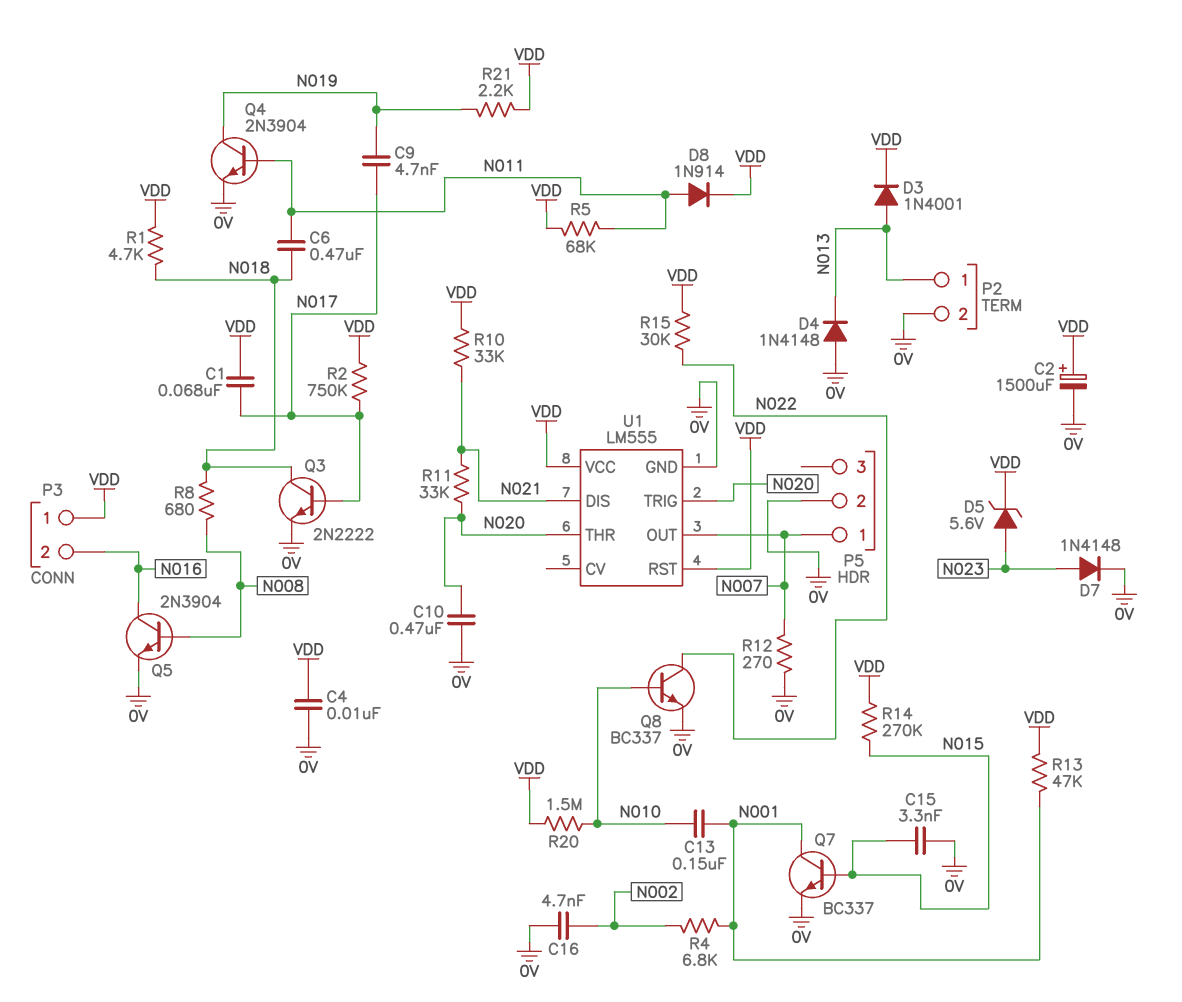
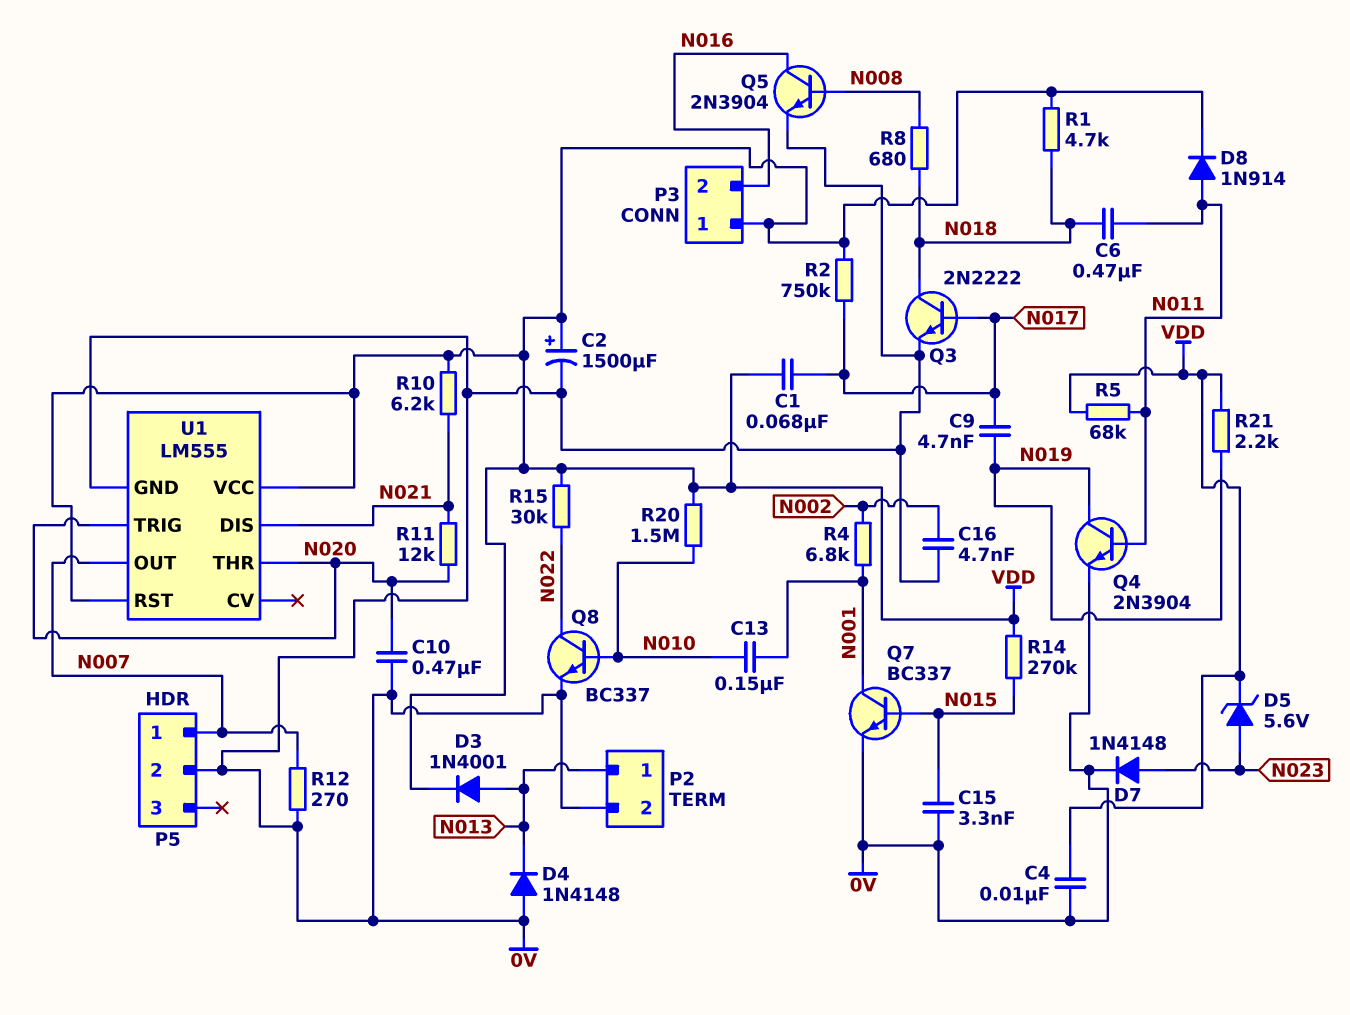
R10: 33k (N021, VDD) -> 6.2k (N021, VDD)
R11: 33k (N020, N021) -> 12k (N020, N021)
R13: 47k (N001, VDD) -> none

